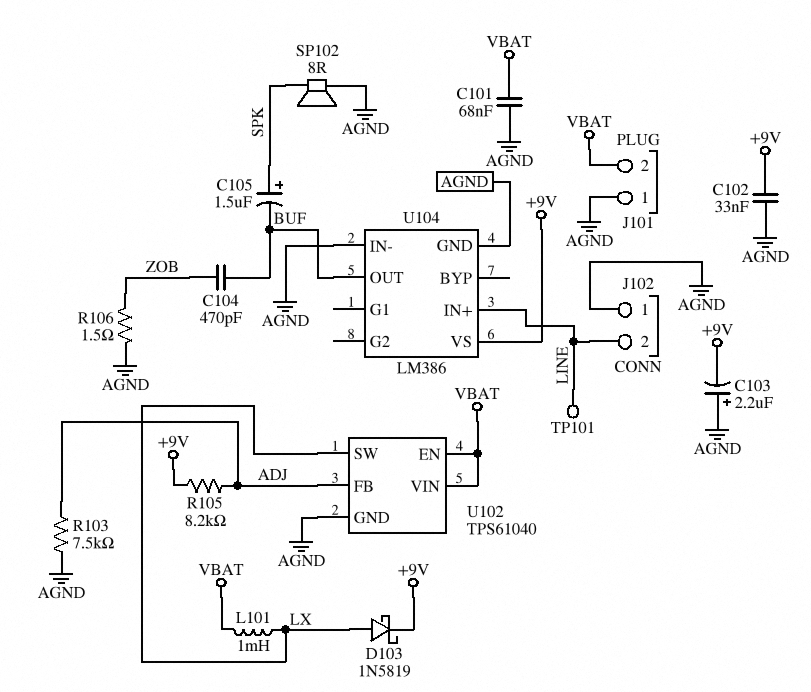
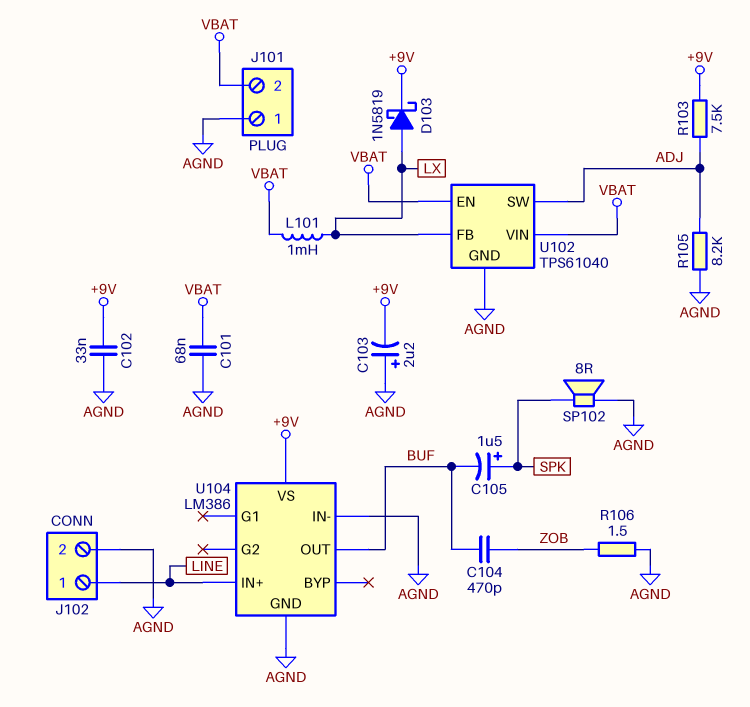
J102 pin 1: AGND -> LINE
J102 pin 2: LINE -> AGND
R103: 7.5k (ADJ, AGND) -> 7.5k (+9V, ADJ)
R105: 8.2k (+9V, ADJ) -> 8.2k (ADJ, AGND)
TP101: test point (LINE) -> none
U102 pin FB: ADJ -> LX
U102 pin SW: LX -> ADJ

